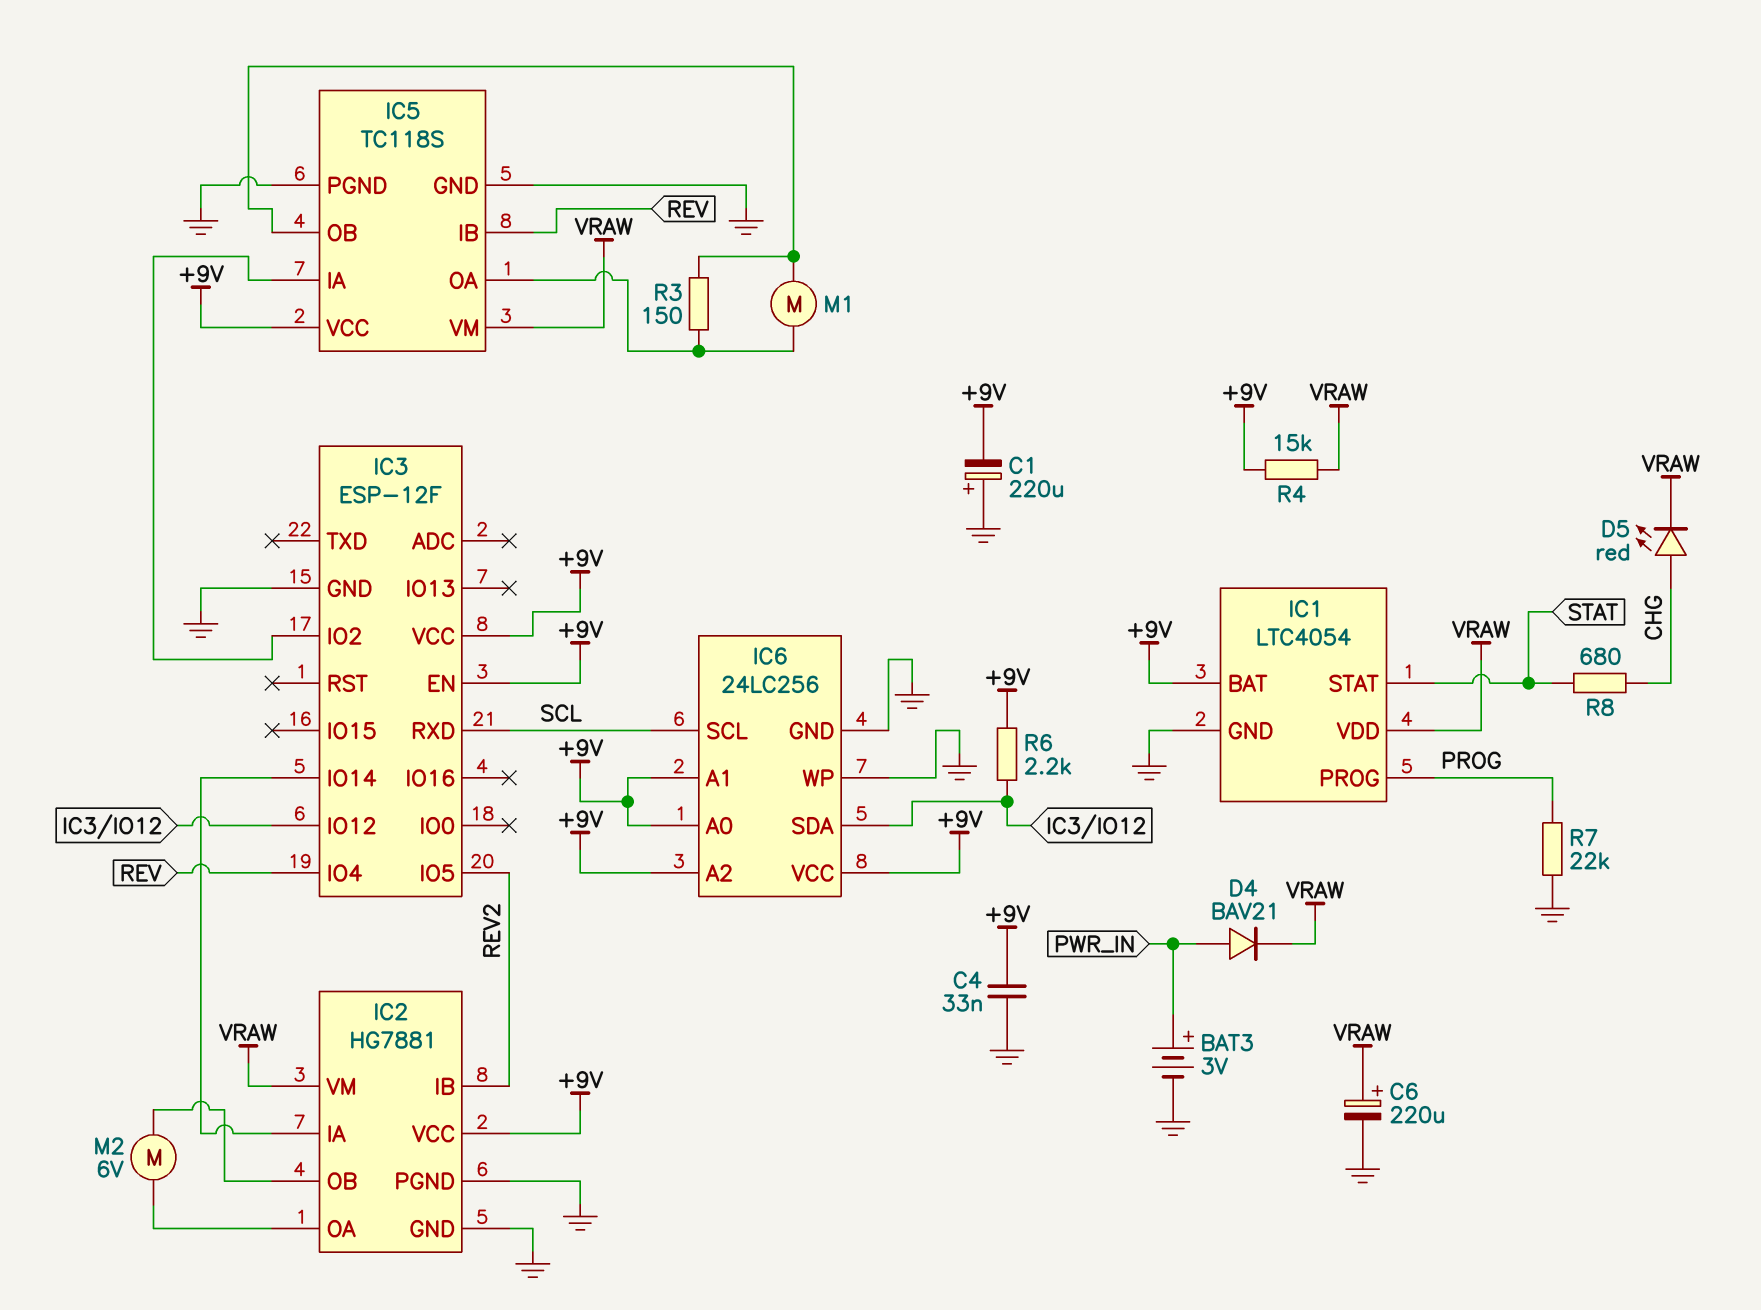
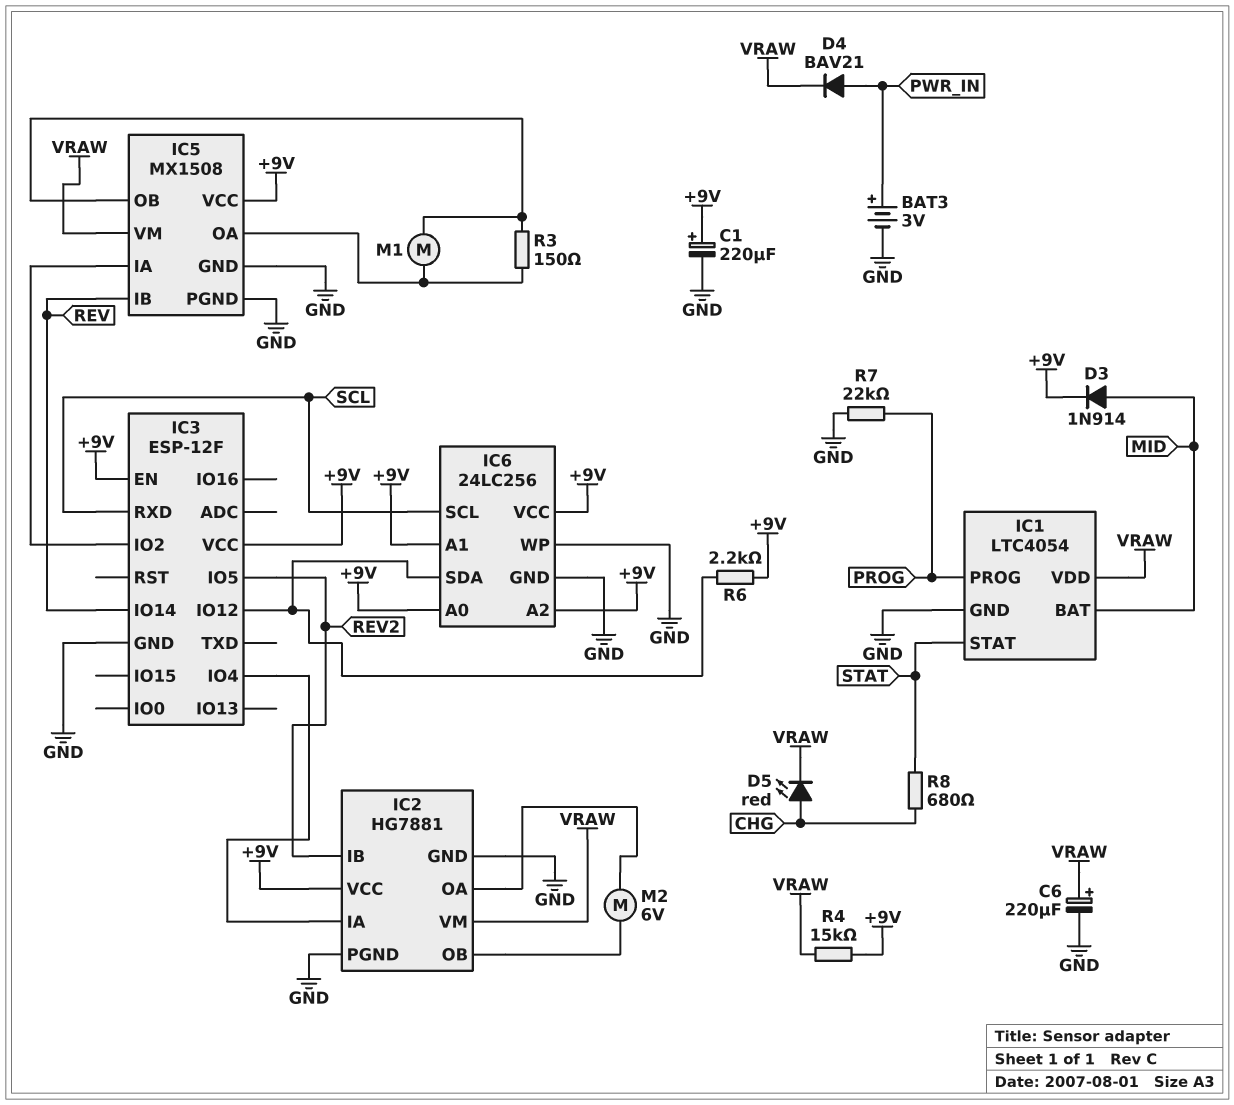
C1: 220uF (plus GND, minus +9V) -> 220uF (plus +9V, minus GND)
C4: 33nF (+9V, GND) -> none
D3: none -> diode 1N914 (A MID, K +9V)
IC1 pin BAT: +9V -> MID
IC3 pin IO4: REV -> IC2/IA
IC3 pin IO14: IC2/IA -> REV
IC5: TC118S -> MX1508

